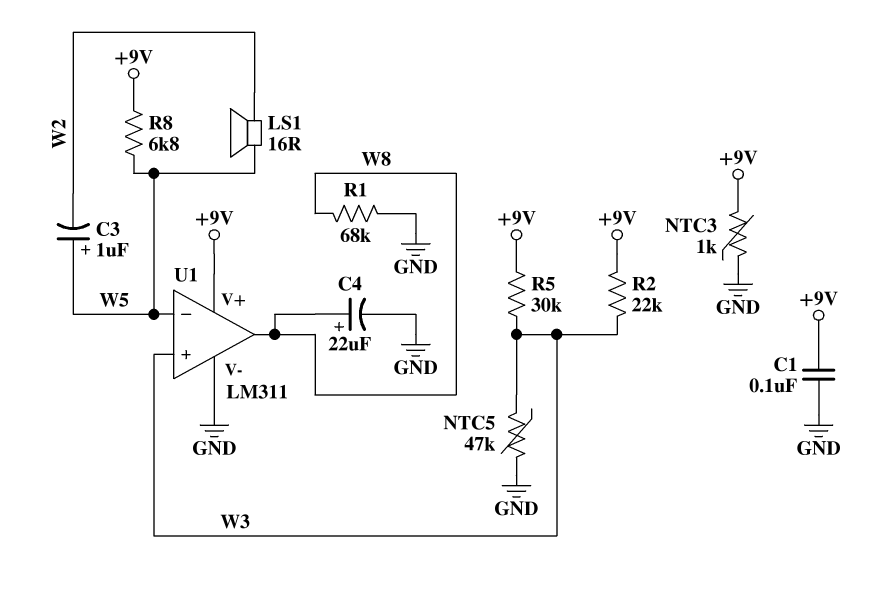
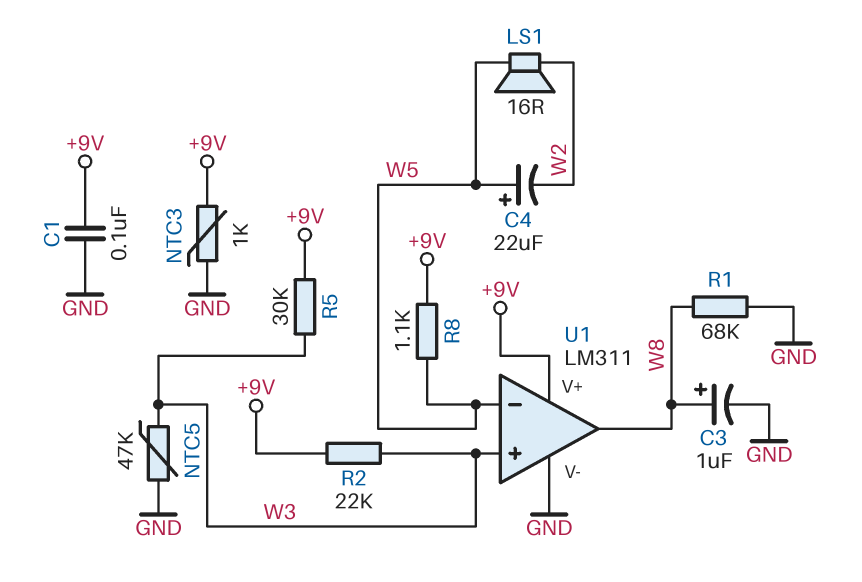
C3: 1uF (plus W5, minus W2) -> 1uF (plus W8, minus GND)
C4: 22uF (plus W8, minus GND) -> 22uF (plus W5, minus W2)
R8: 6.8k (+9V, W5) -> 1.1k (+9V, W5)

